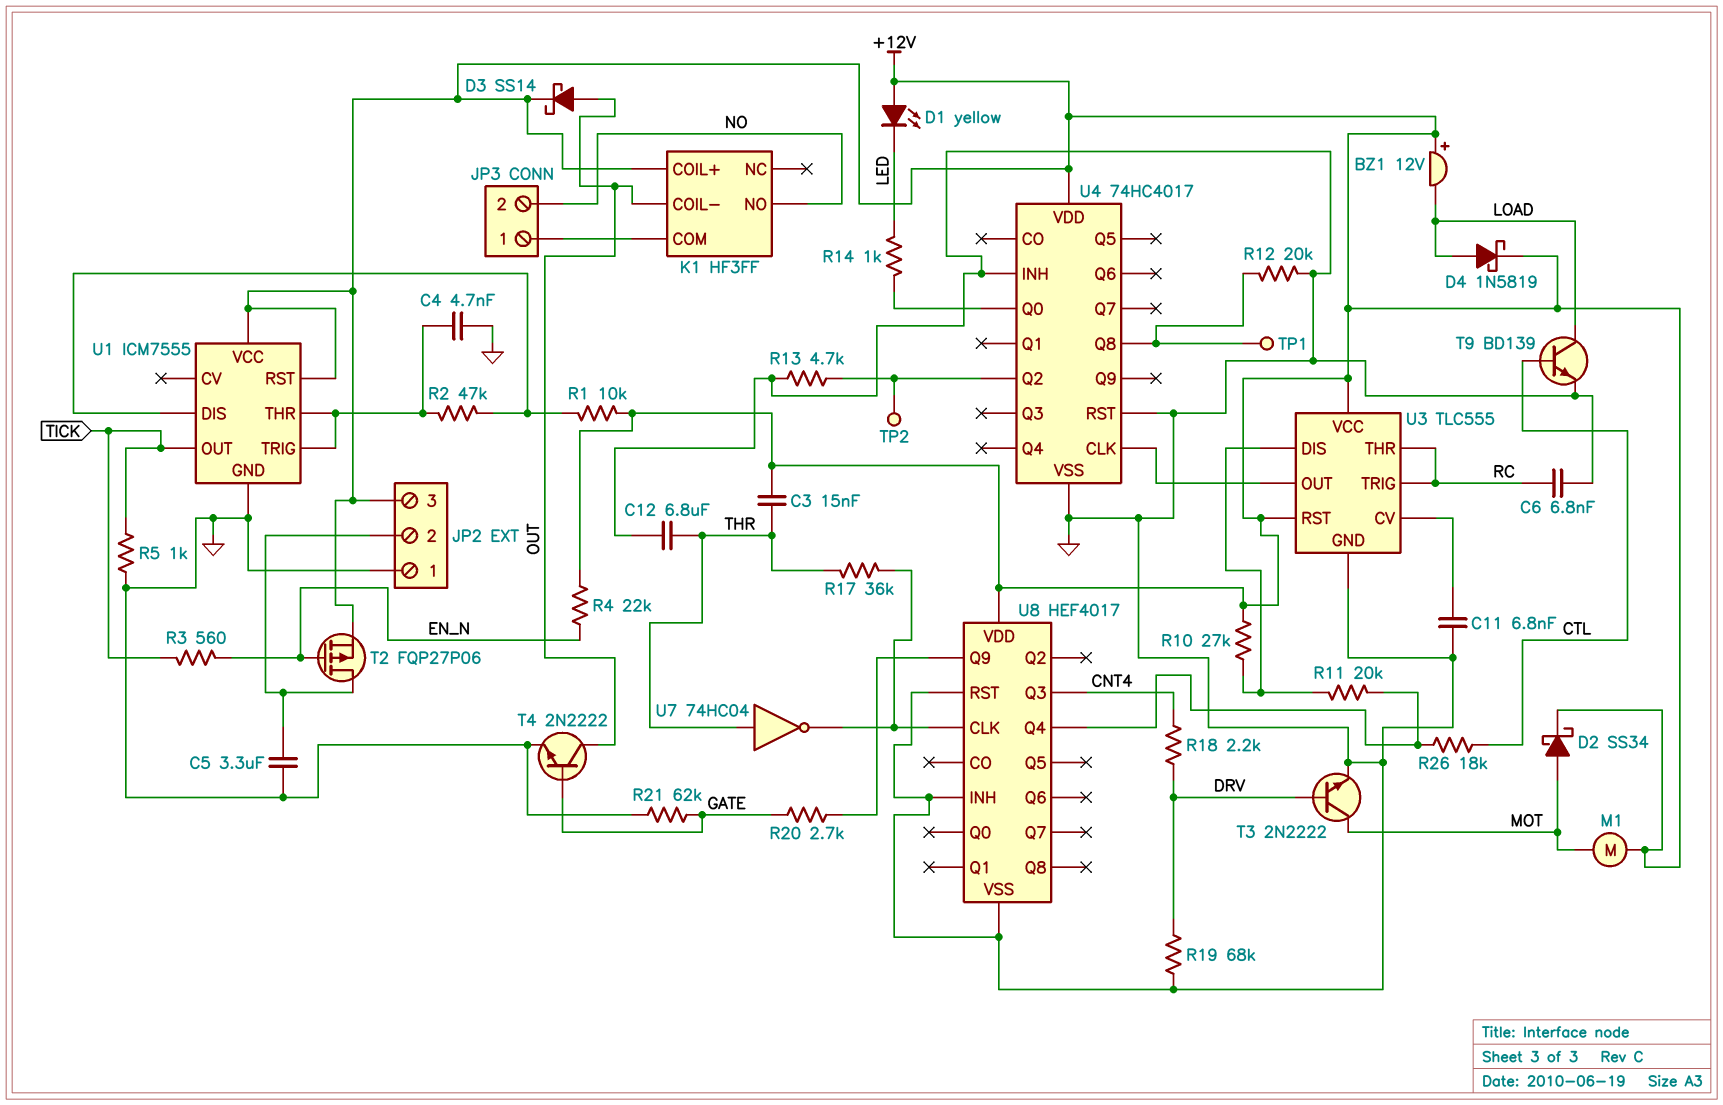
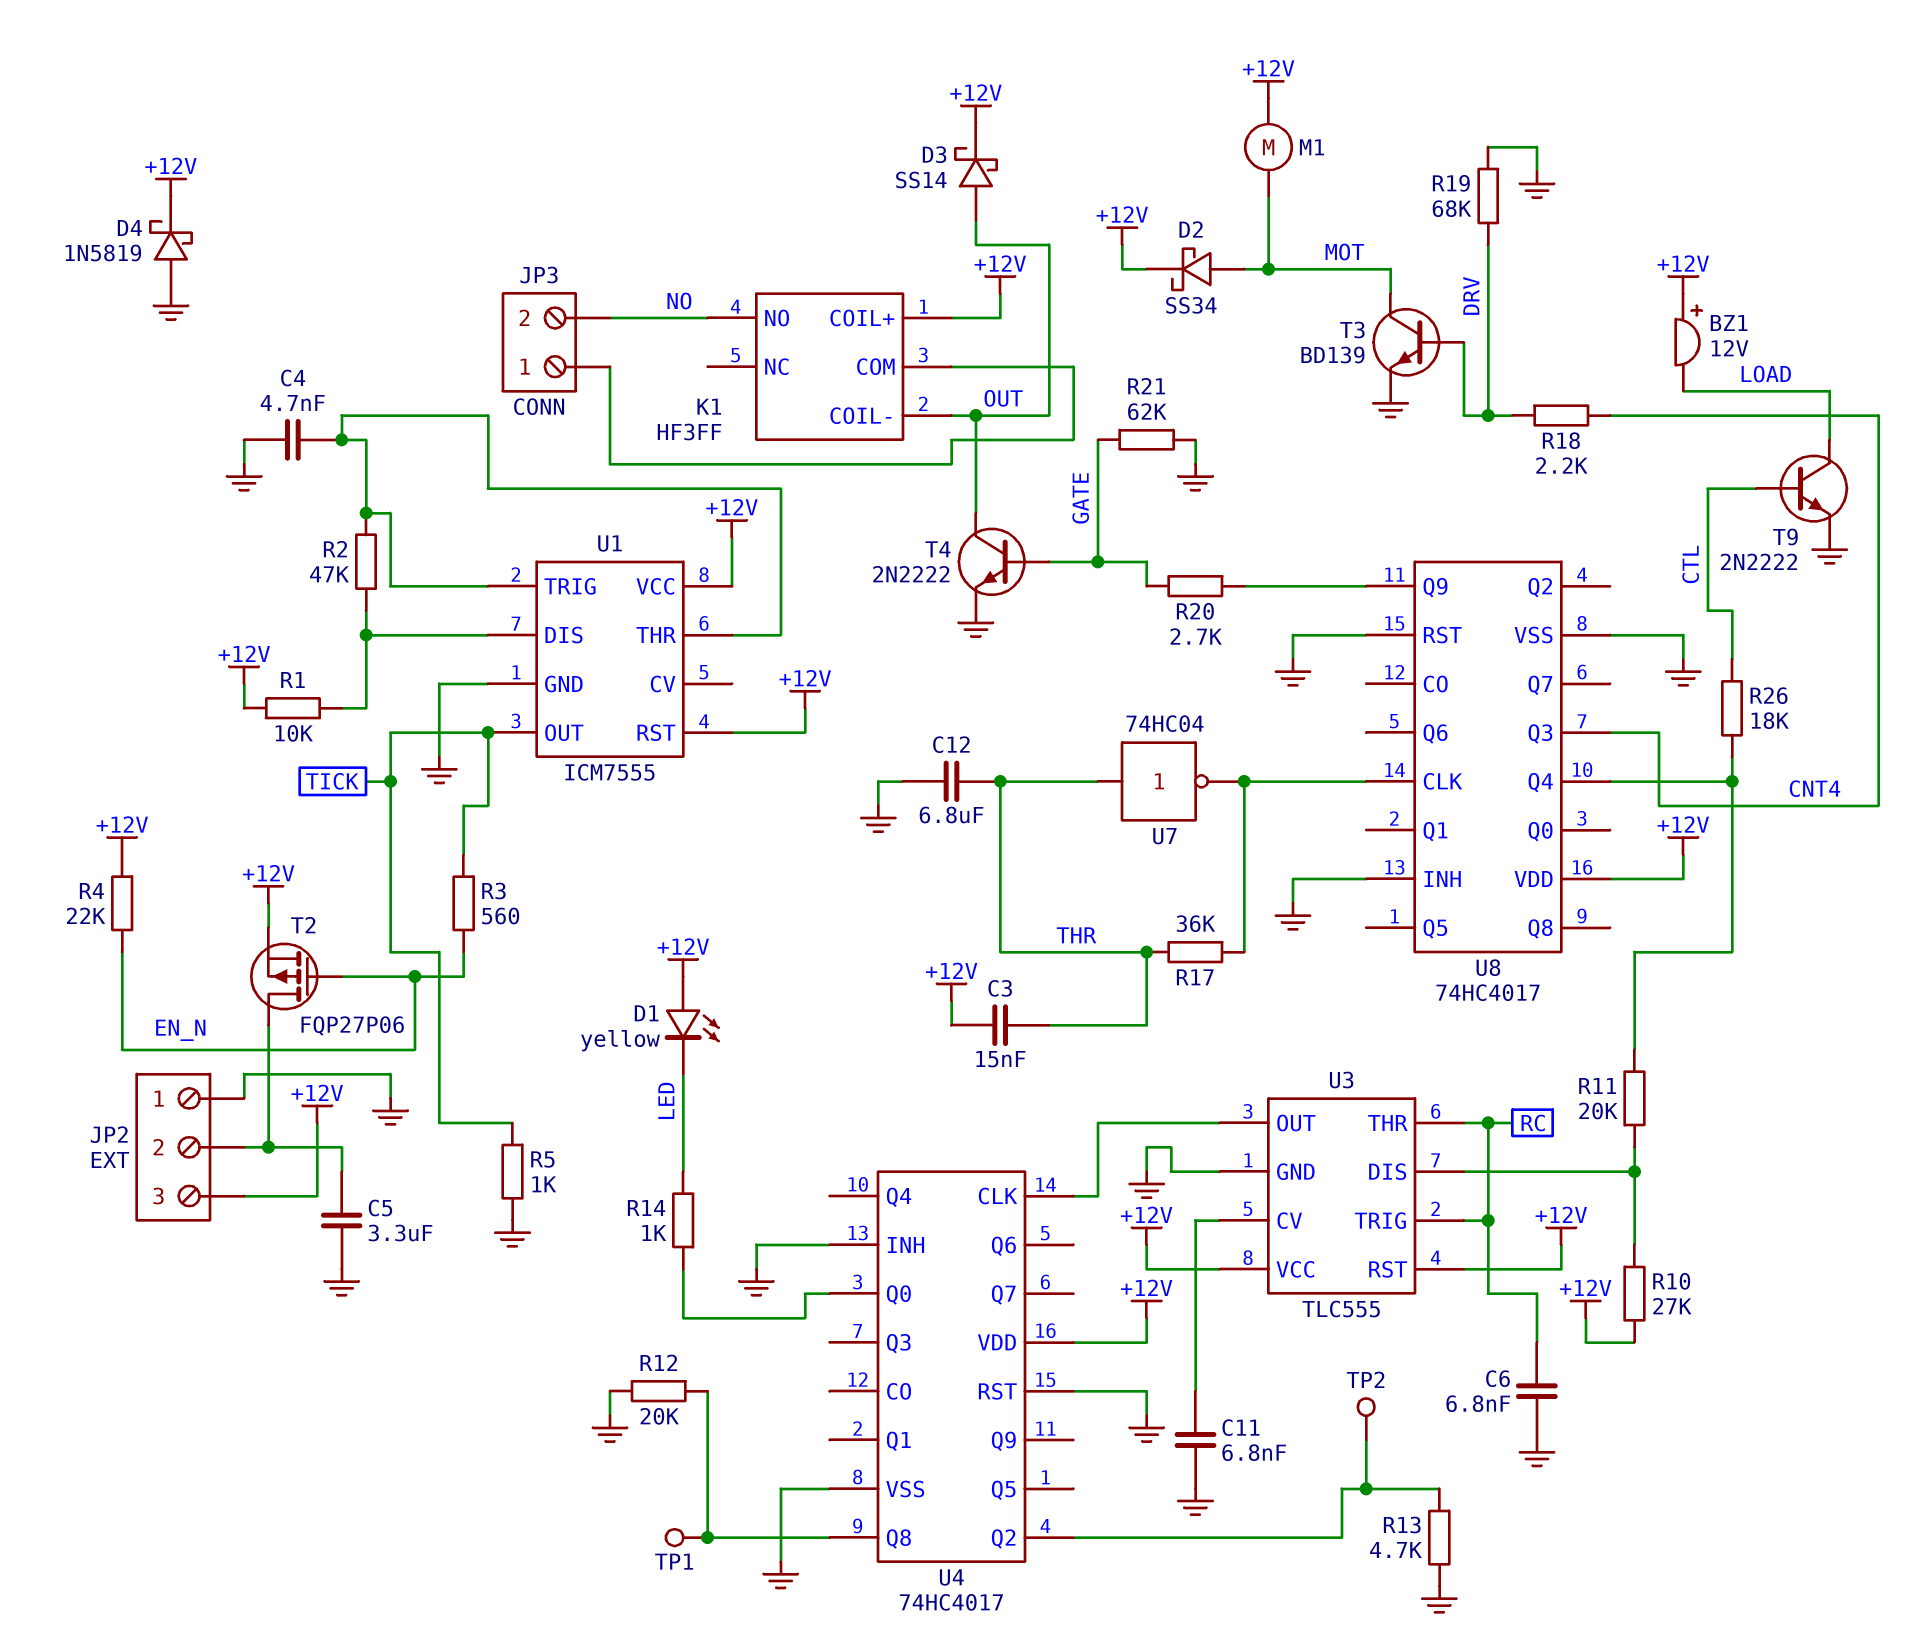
D4: schottky 1N5819 (A LOAD, K +12V) -> schottky 1N5819 (A GND, K +12V)
T3: NPN 2N2222 (B DRV, C MOT, E GND) -> NPN BD139 (B DRV, C MOT, E GND)
T9: NPN BD139 (B CTL, C LOAD, E GND) -> NPN 2N2222 (B CTL, C LOAD, E GND)
U8: HEF4017 -> 74HC4017

